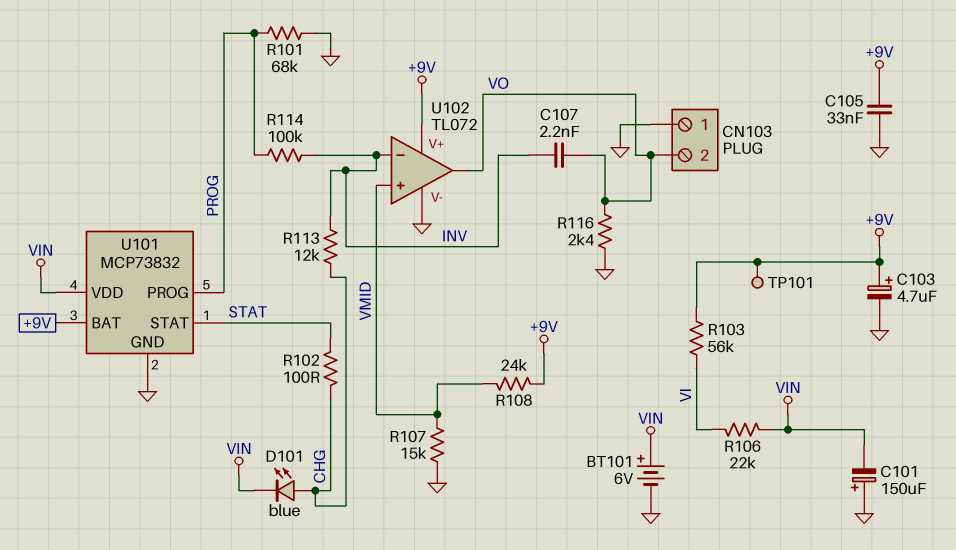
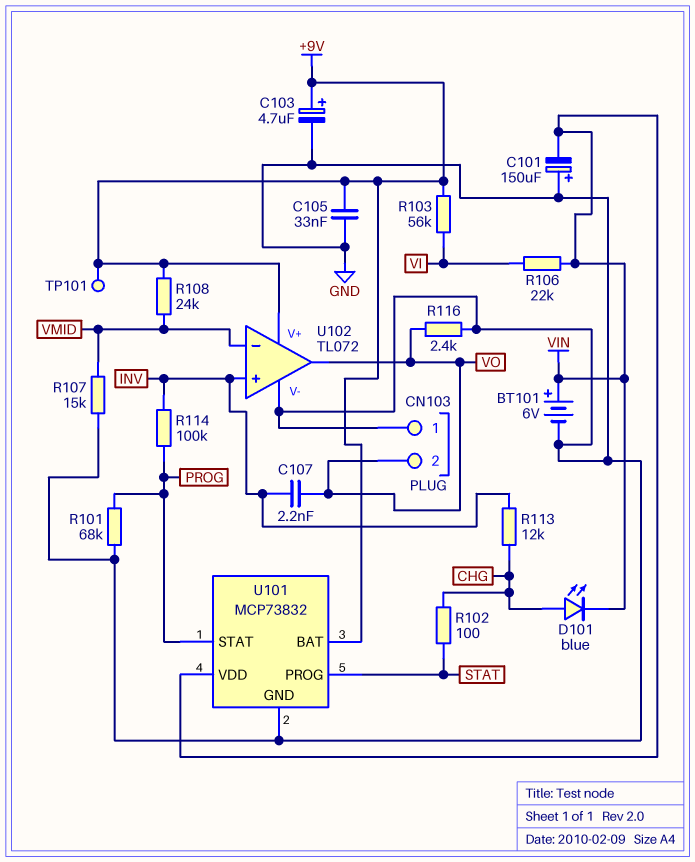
U101 pin PROG: PROG -> STAT
U101 pin STAT: STAT -> PROG
U102 pin in+: VMID -> INV
U102 pin in-: INV -> VMID

